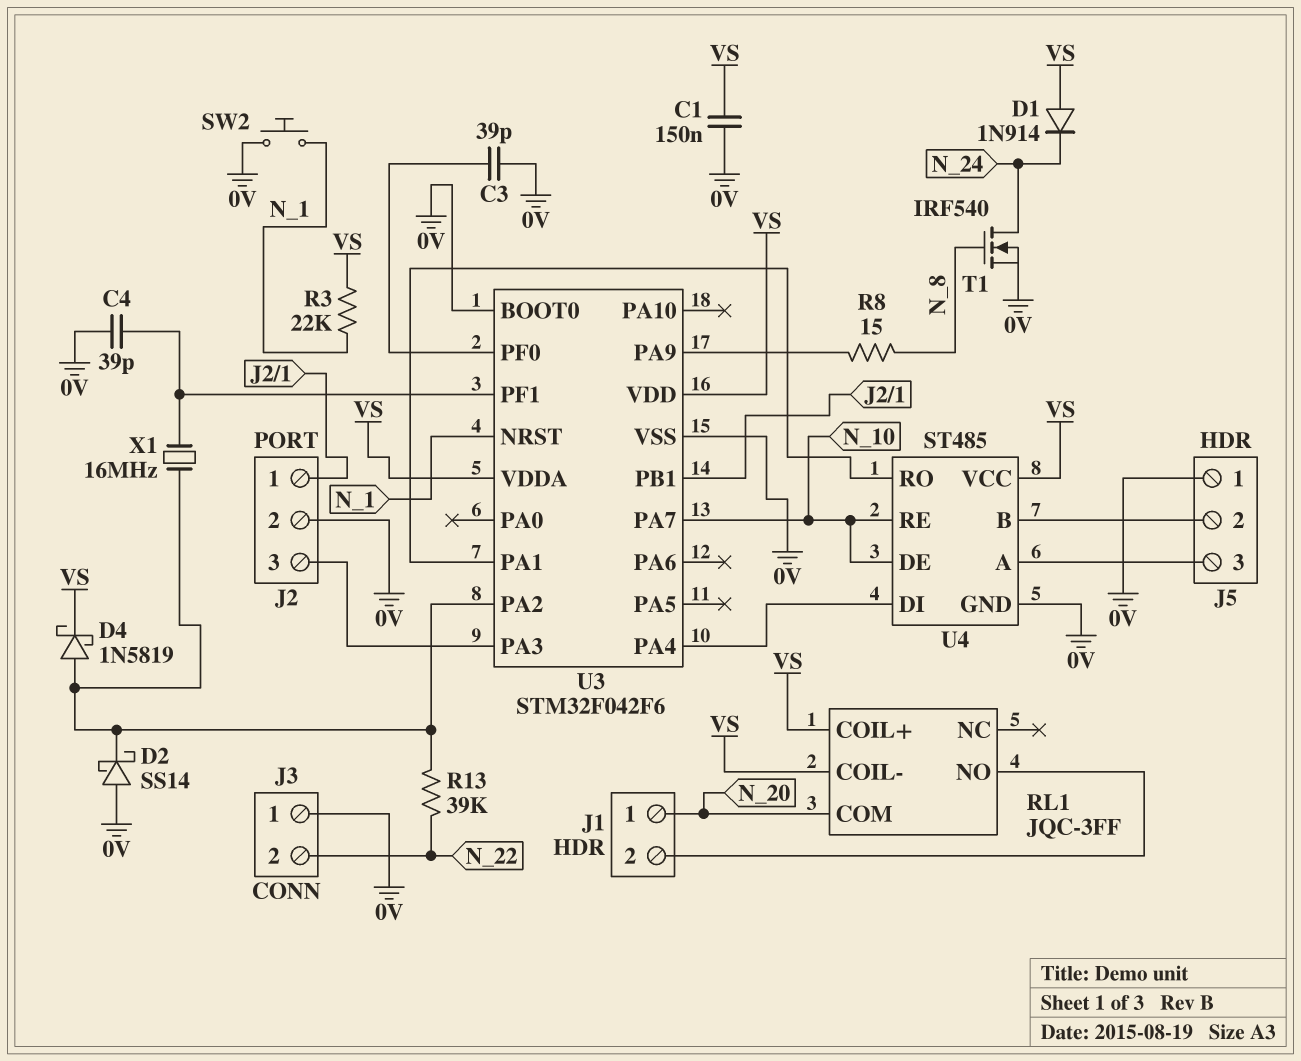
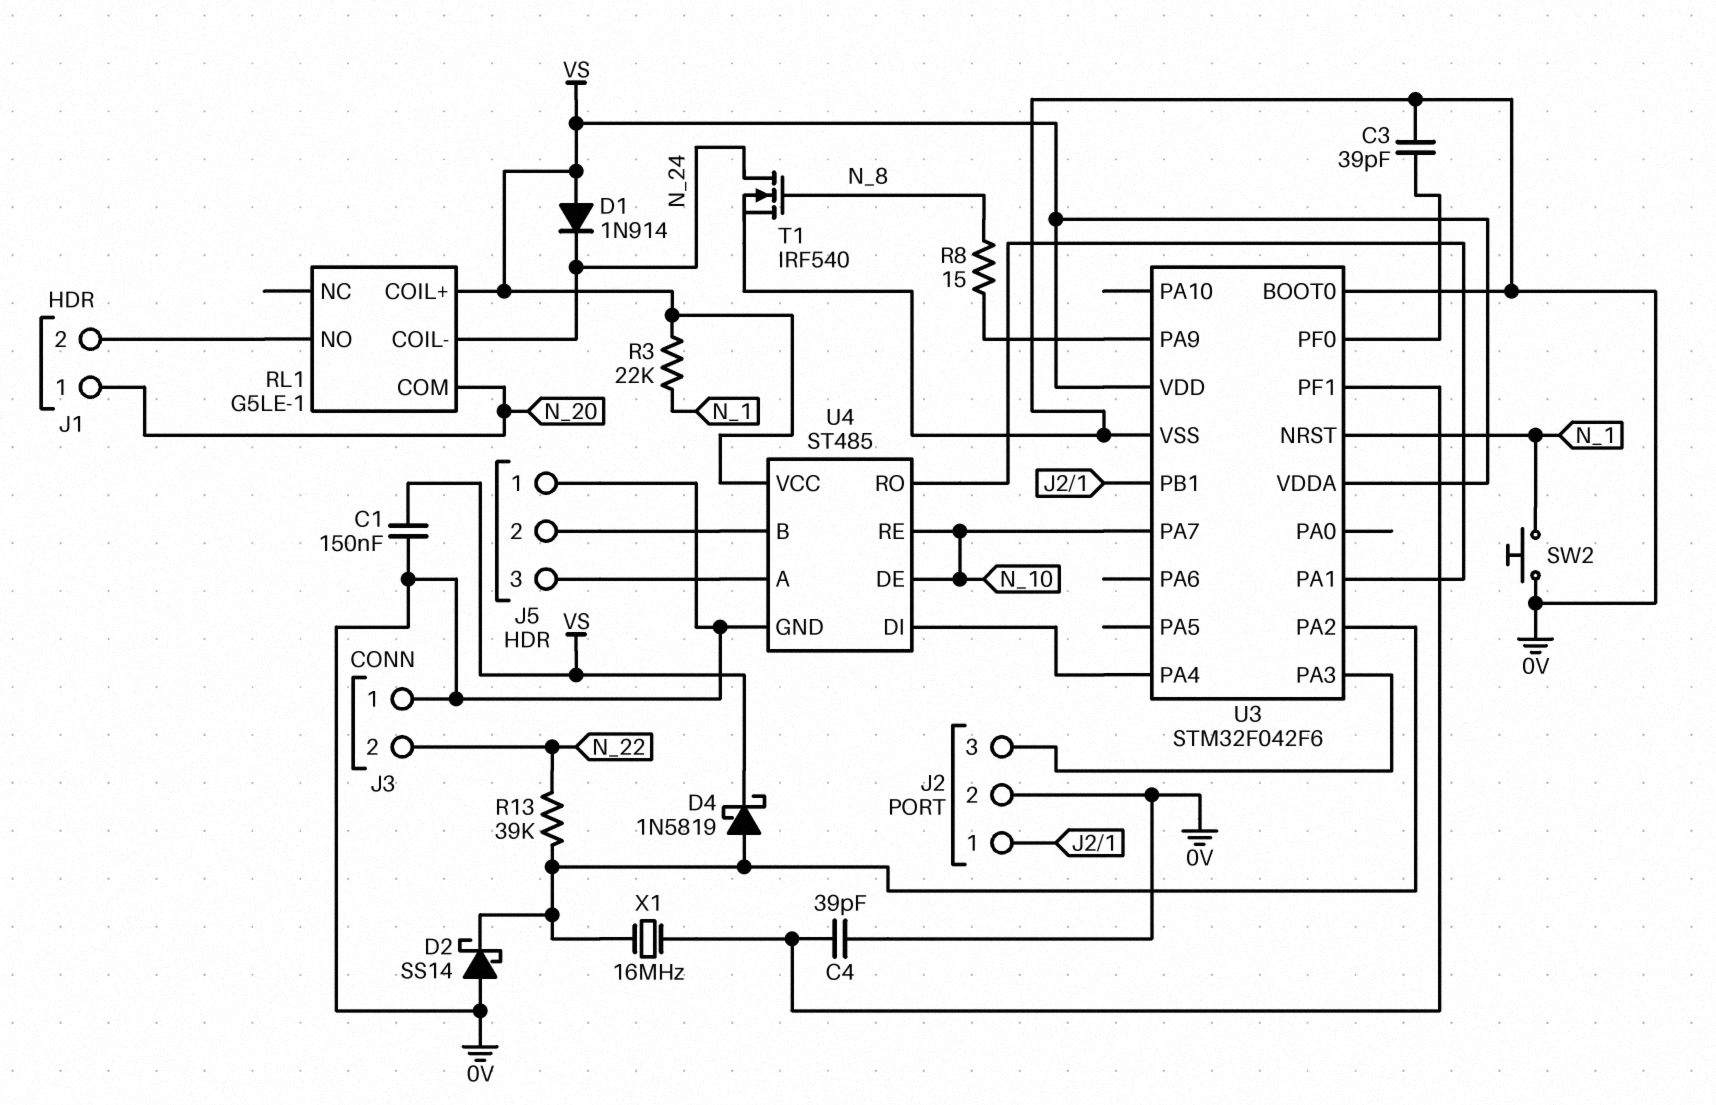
RL1: JQC-3FF -> G5LE-1
RL1 pin COIL-: VS -> N_24

